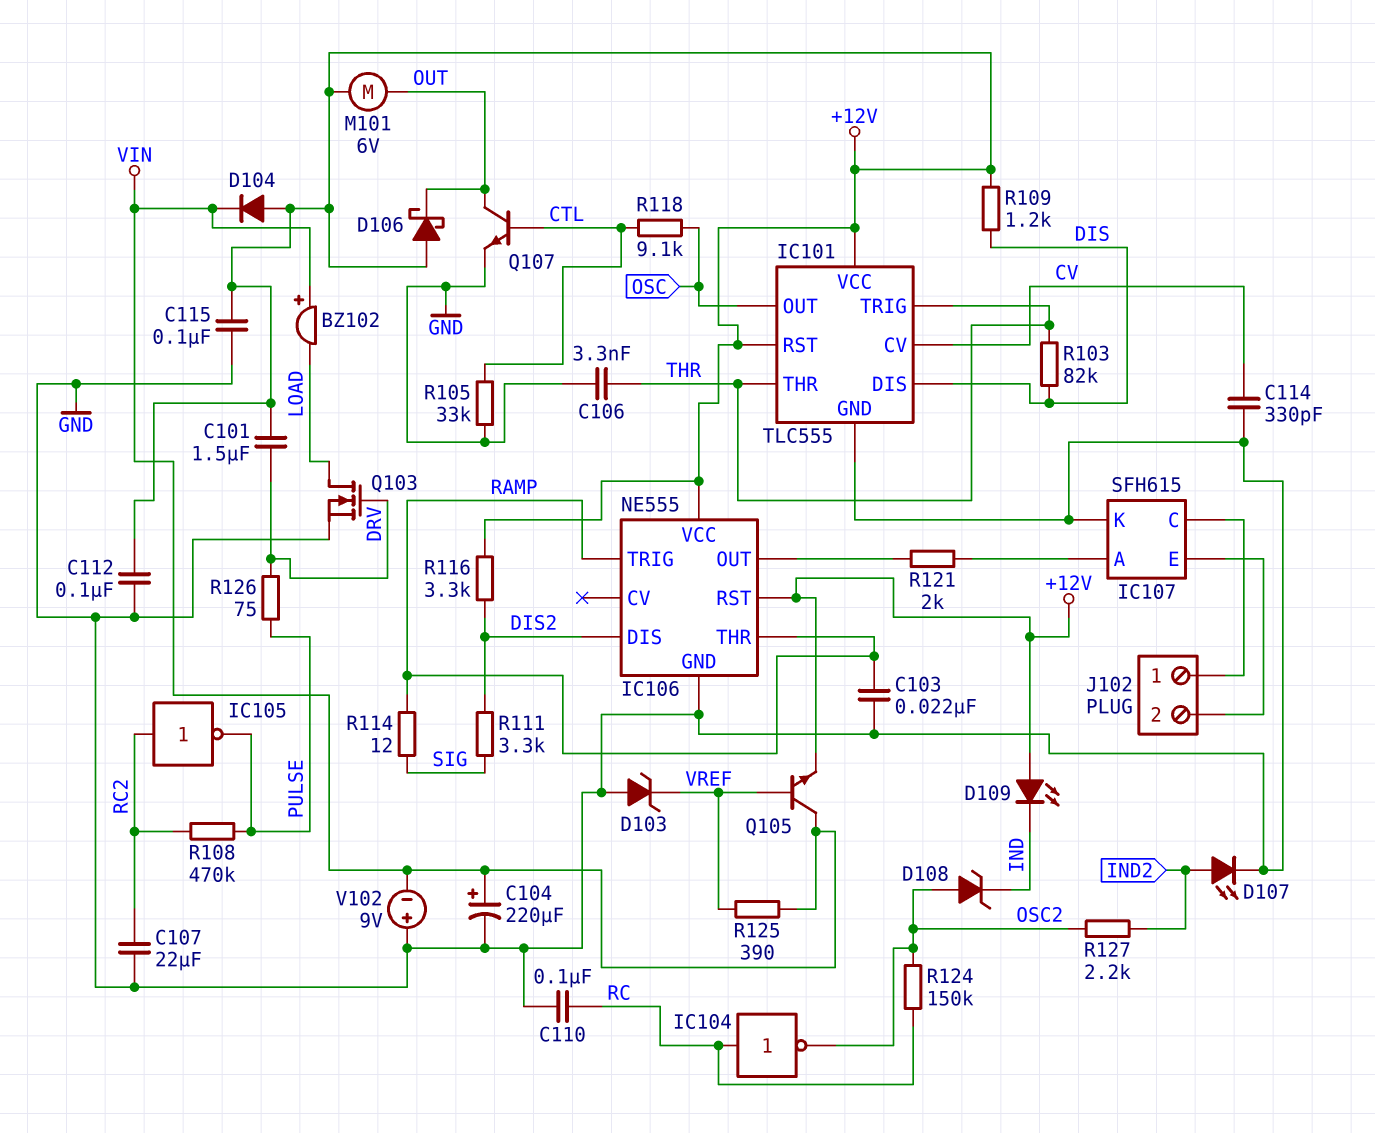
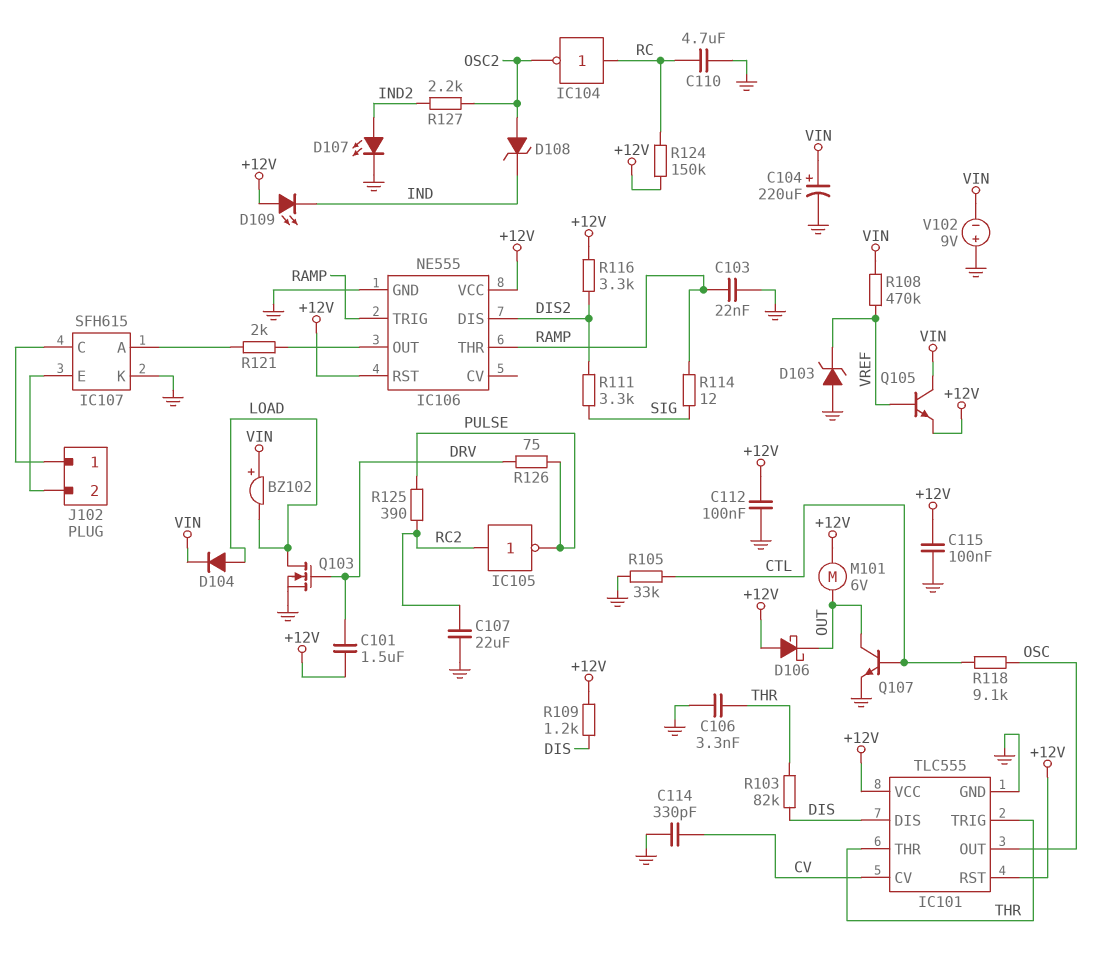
C110: 100nF (GND, RC) -> 4.7uF (GND, RC)
D104: diode (A +12V, K VIN) -> diode (A LOAD, K VIN)
R108: 470k (PULSE, RC2) -> 470k (VIN, VREF)
R124: 150k (OSC2, RC) -> 150k (+12V, RC)
R125: 390 (VIN, VREF) -> 390 (PULSE, RC2)

